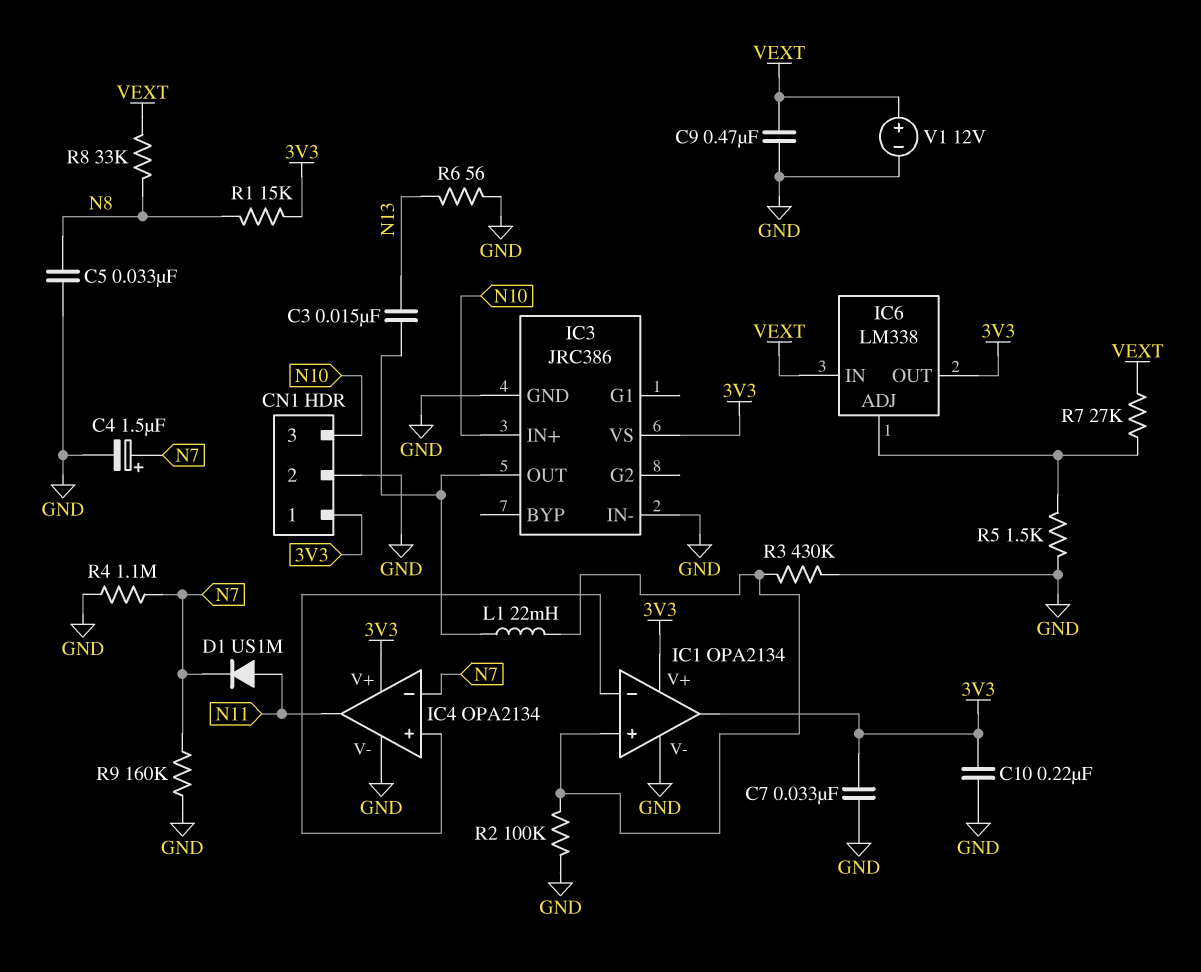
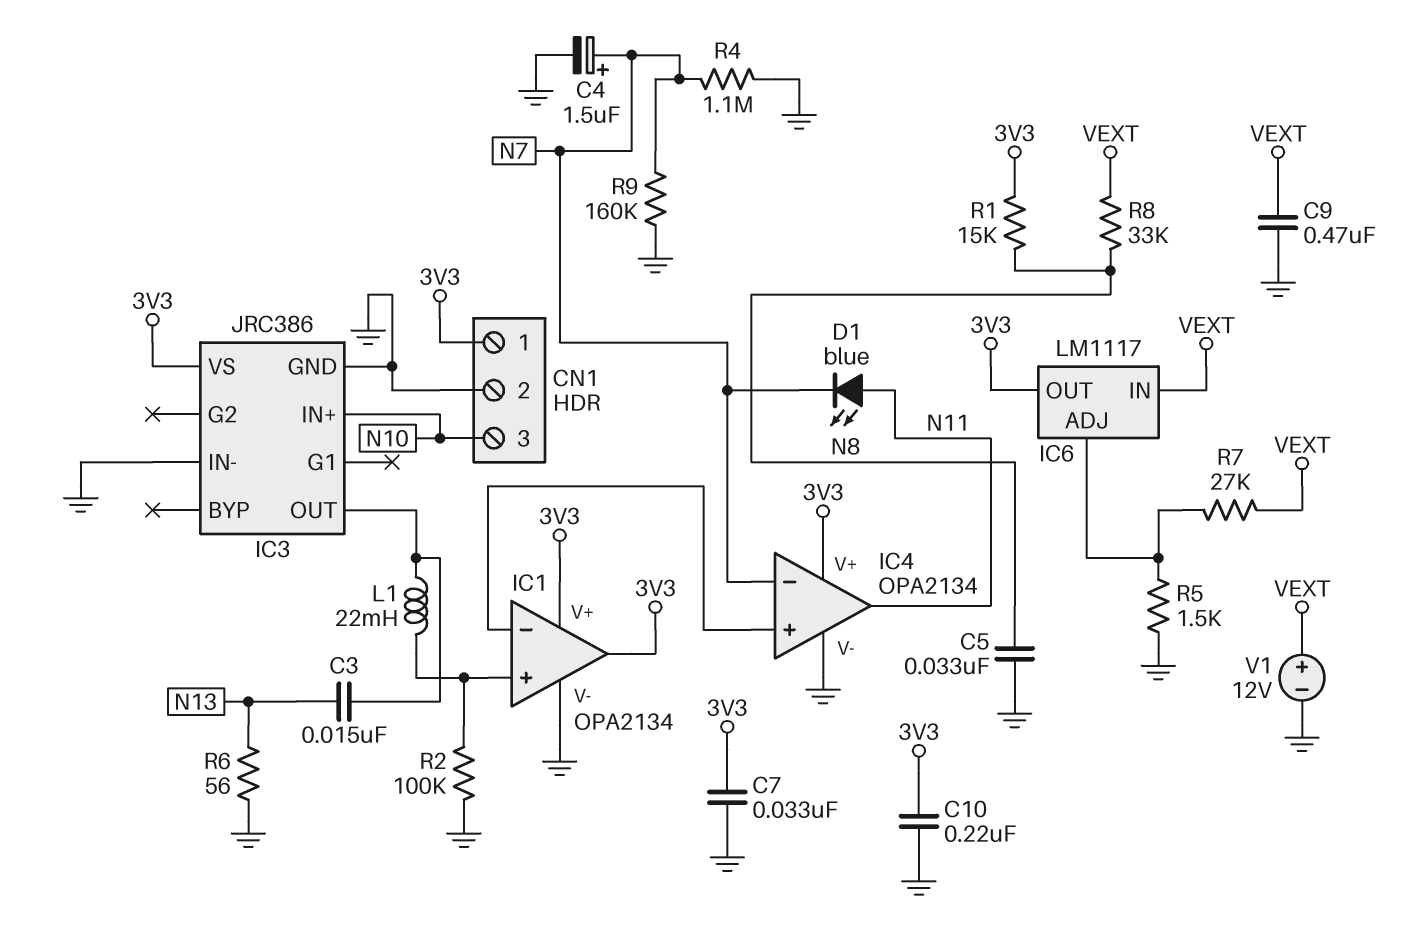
D1: diode US1M (A N11, K N7) -> LED blue (A N11, K N7)
IC6: LM338 -> LM1117
R3: 430k (GND, IC1/in+) -> none

